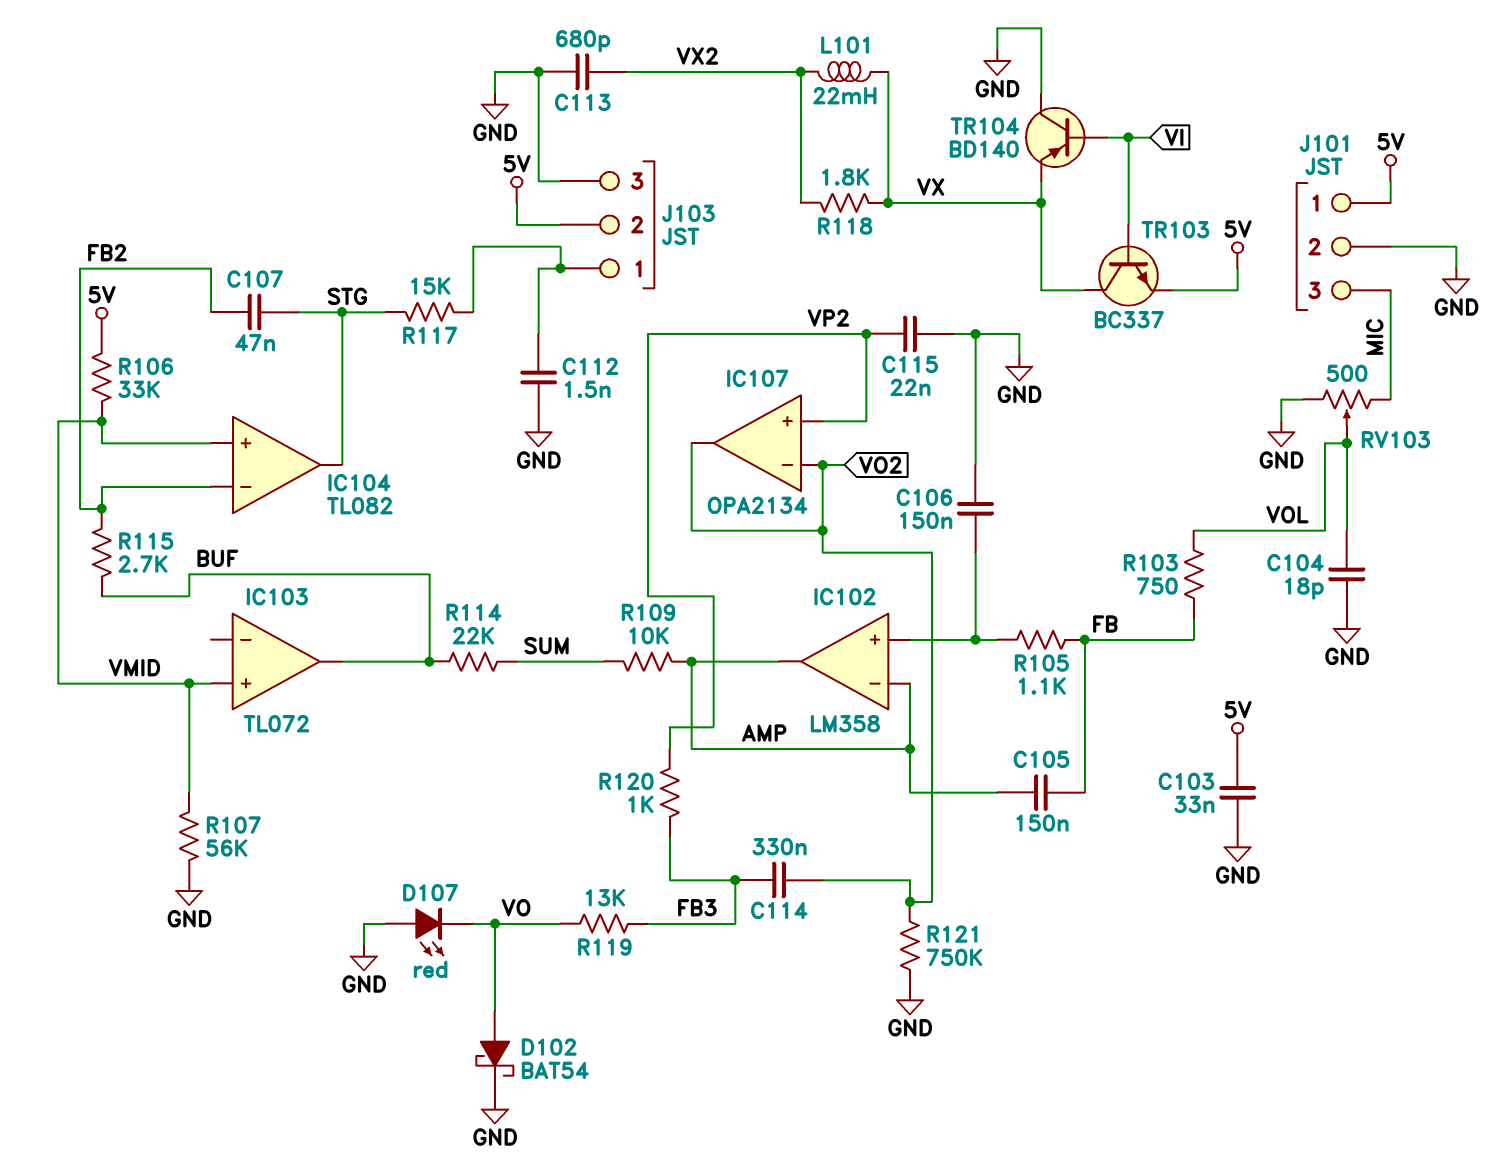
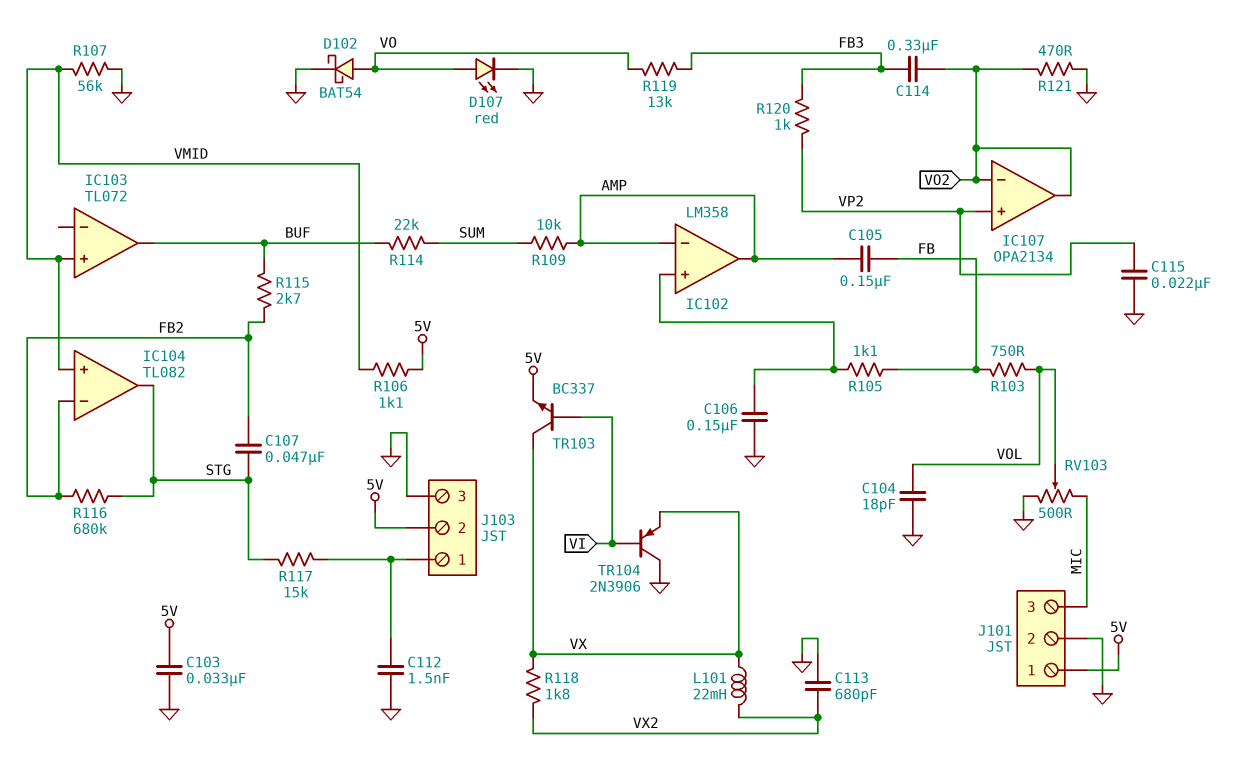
D107: LED red (A GND, K VO) -> LED red (A VO, K GND)
R106: 33k (5V, VMID) -> 1.1k (5V, VMID)
R116: none -> 680k (FB2, STG)
R121: 750k (GND, VO2) -> 470 (GND, VO2)
TR104: PNP BD140 (B VI, C GND, E VX) -> PNP 2N3906 (B VI, C GND, E VX)

